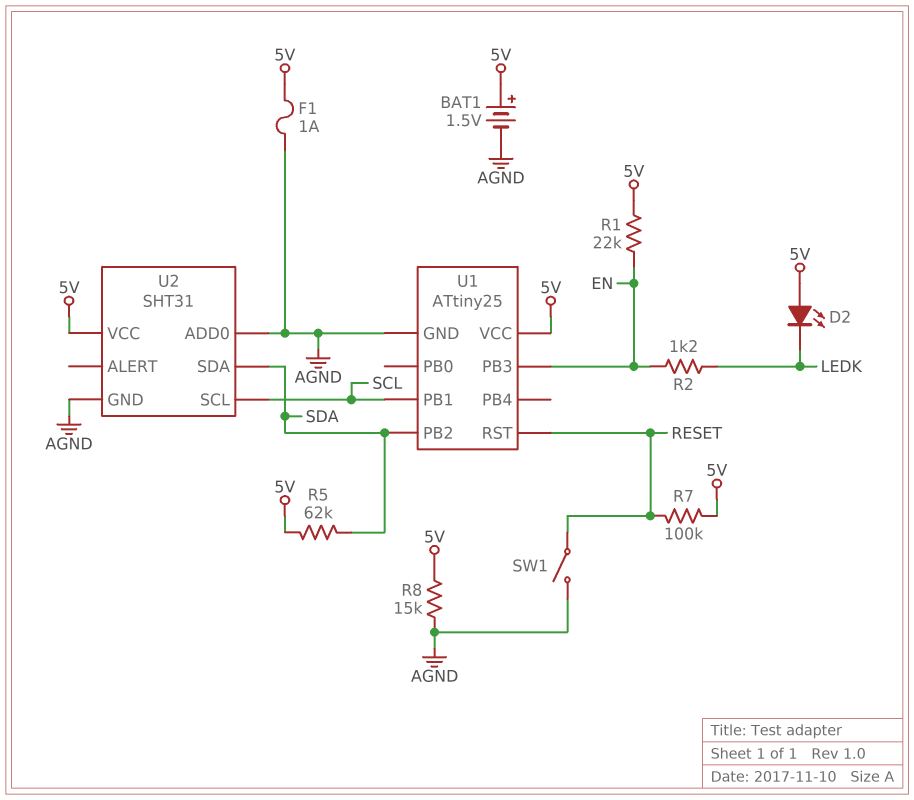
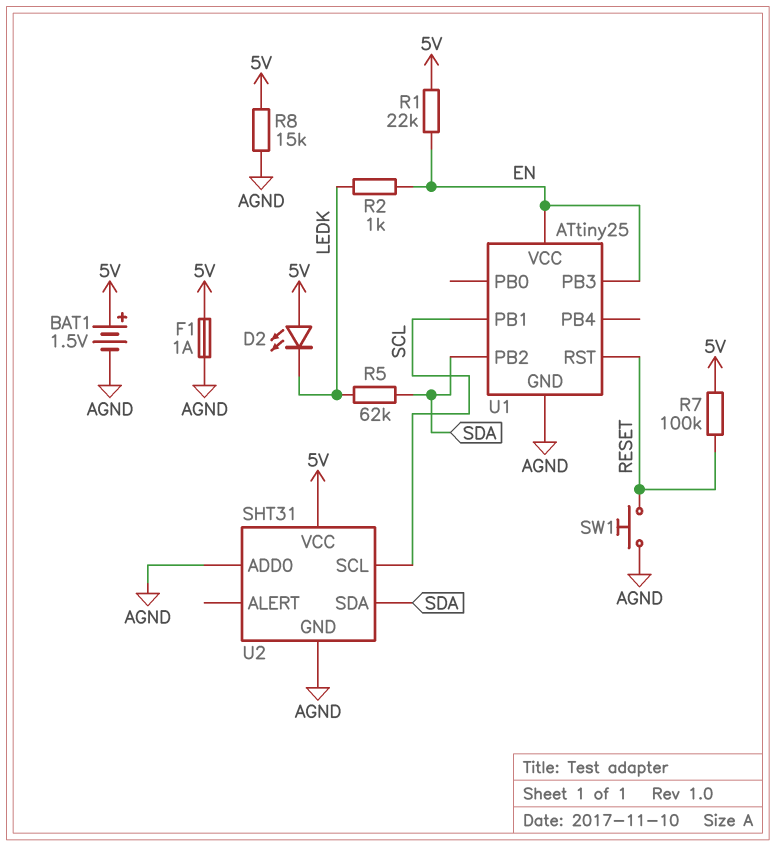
R2: 1.2k (EN, LEDK) -> 1k (EN, LEDK)
R5: 62k (5V, SDA) -> 62k (LEDK, SDA)
SW1: switch (AGND, RESET) -> button (AGND, RESET)
U1 pin VCC: 5V -> EN

